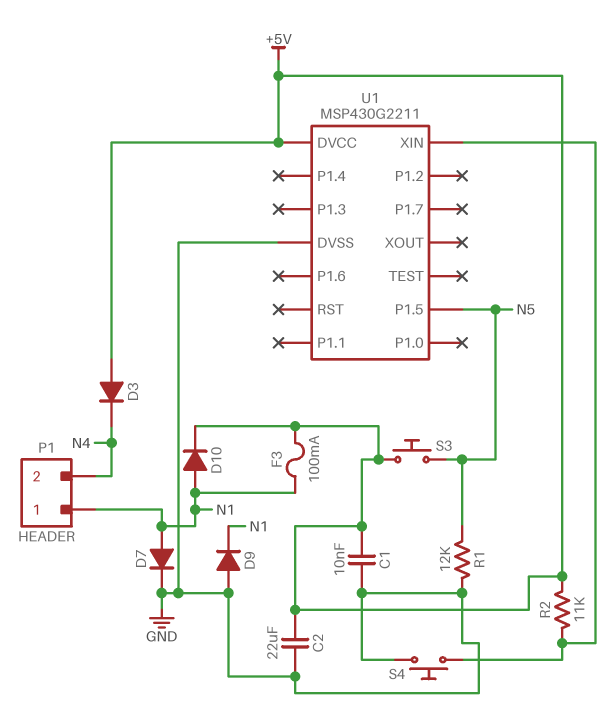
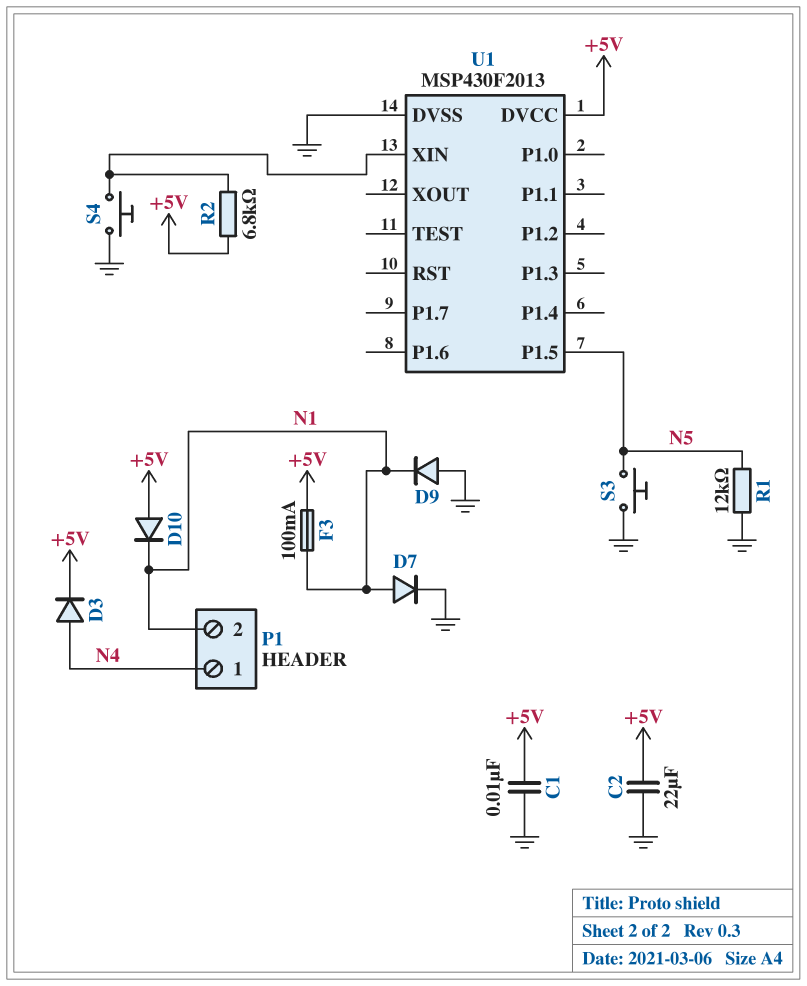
D3: diode (A +5V, K N4) -> diode (A N4, K +5V)
D10: diode (A N1, K +5V) -> diode (A +5V, K N1)
P1 pin 1: N1 -> N4
P1 pin 2: N4 -> N1
R2: 11k (+5V, U1/XIN) -> 6.8k (+5V, U1/XIN)
S3: button (+5V, N5) -> button (GND, N5)
U1: MSP430G2211 -> MSP430F2013

